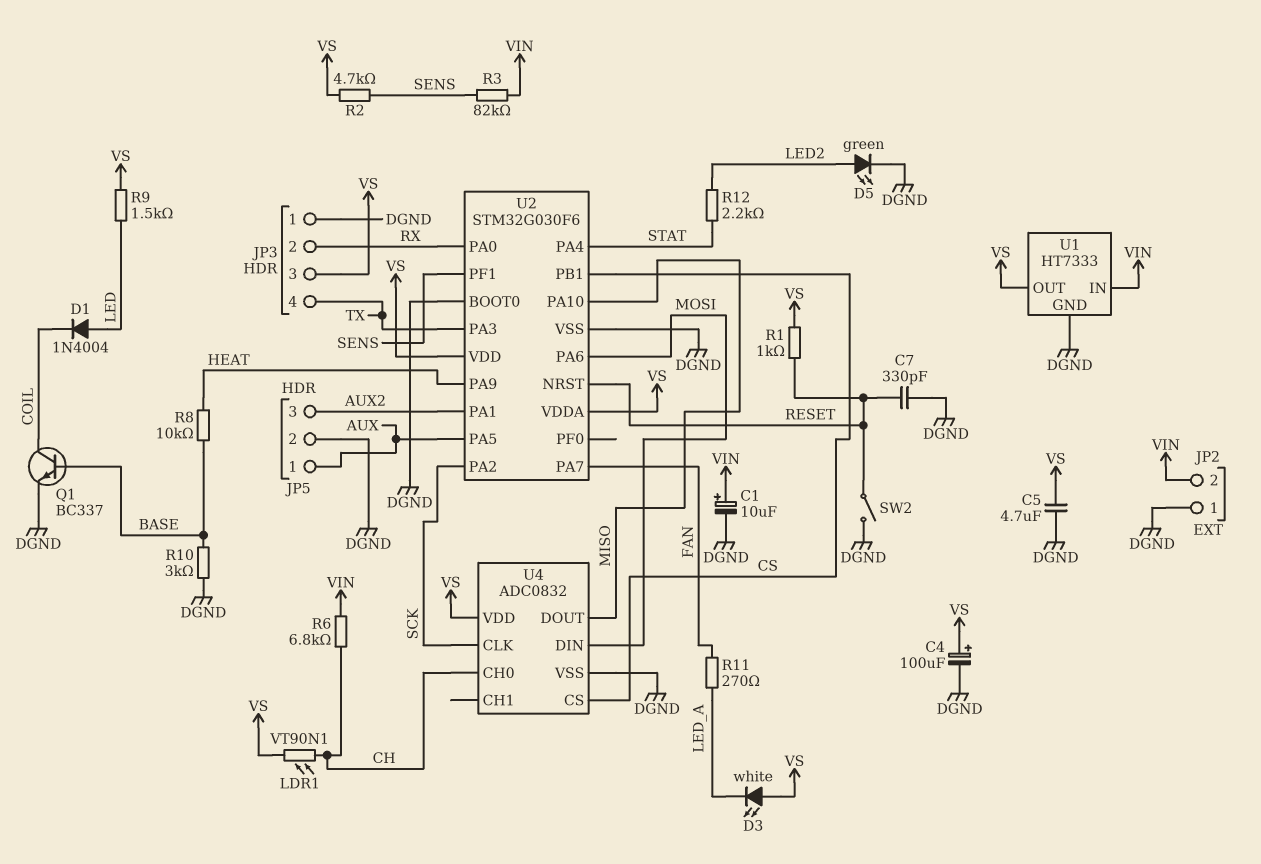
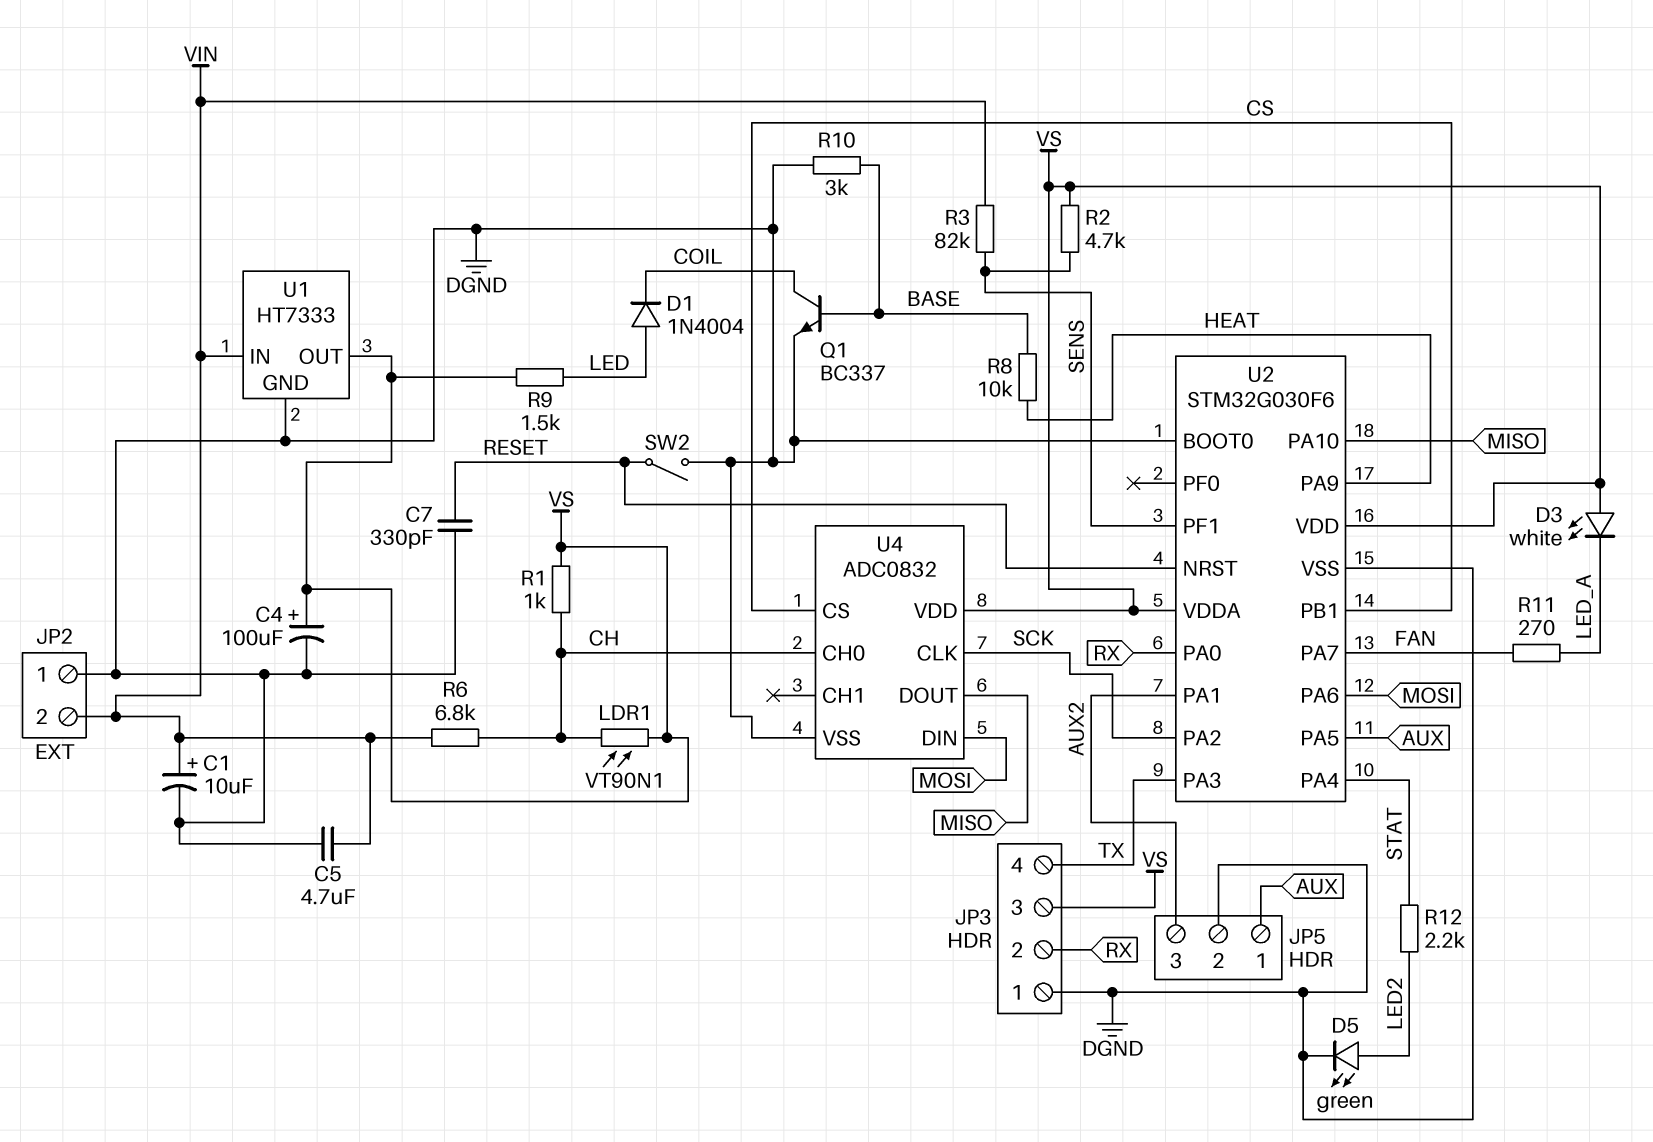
C5: 4.7uF (DGND, VS) -> 4.7uF (DGND, VIN)
R1: 1k (RESET, VS) -> 1k (CH, VS)

